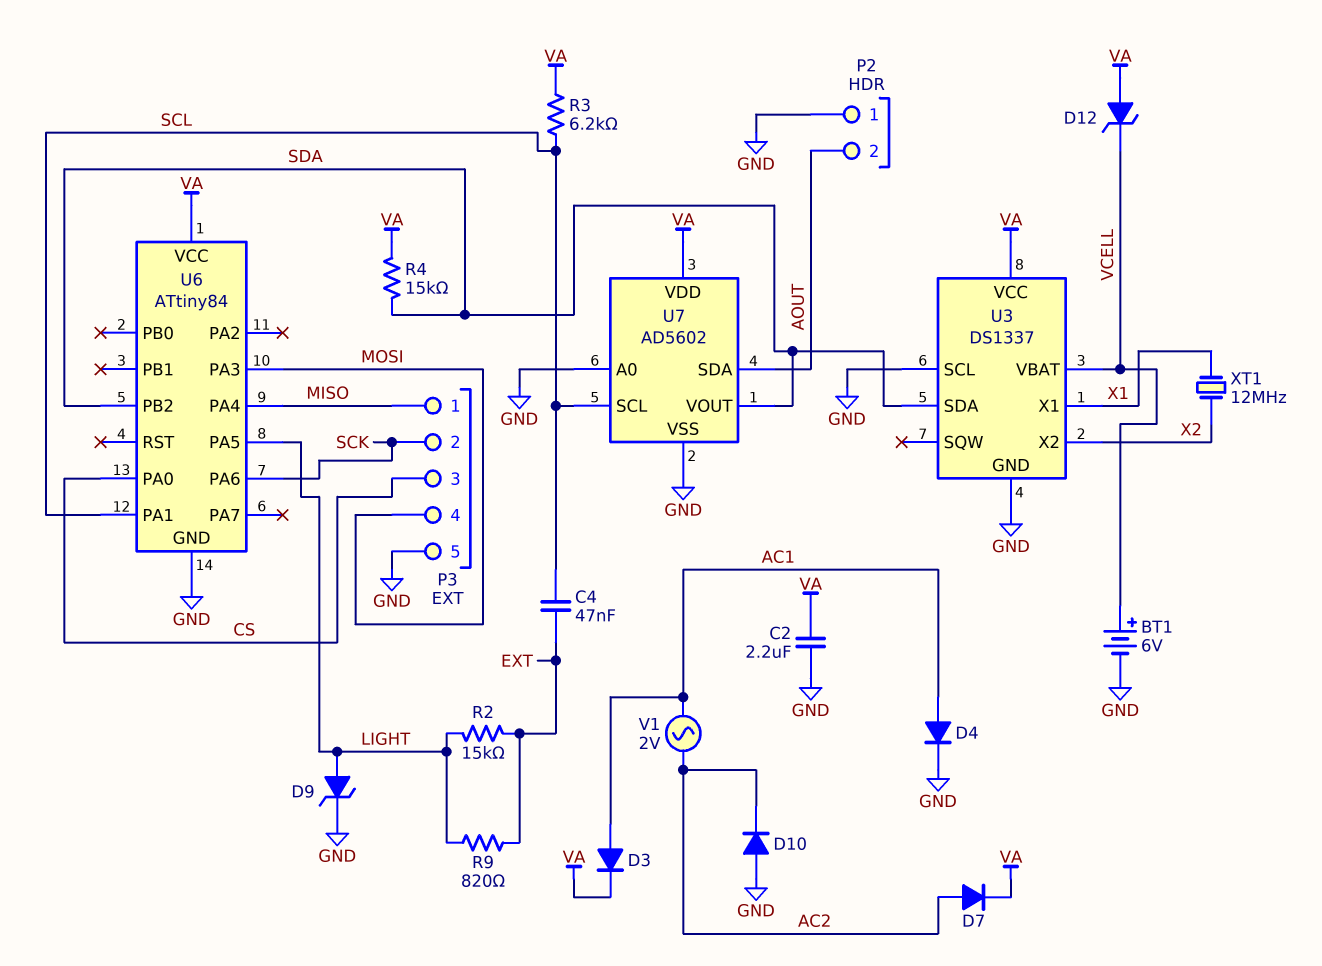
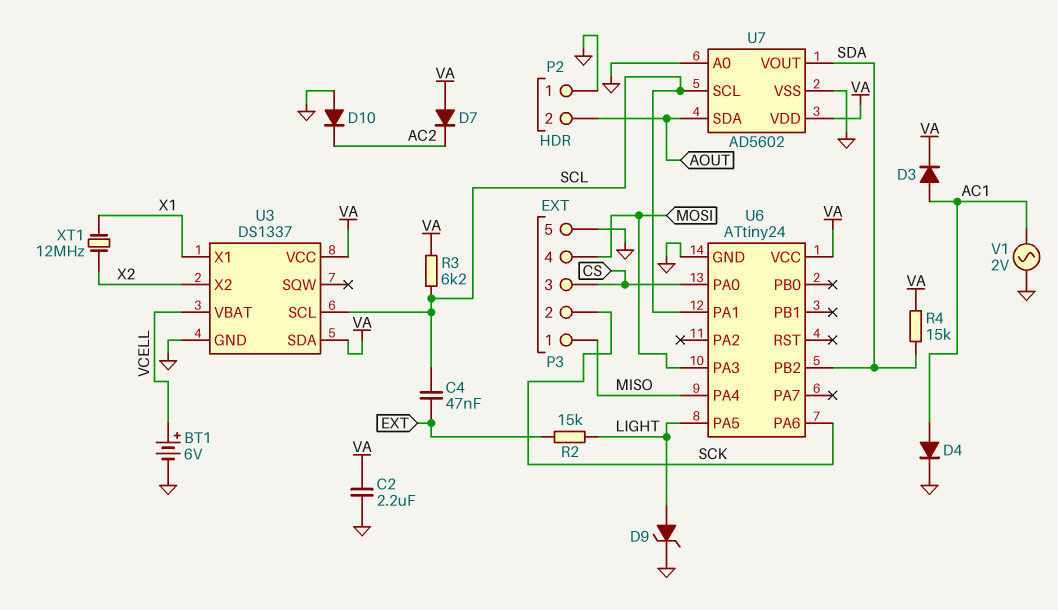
D7: diode (A AC2, K VA) -> diode (A VA, K AC2)
D12: zener (A VA, K VCELL) -> none
R9: 820 (EXT, LIGHT) -> none
U3 pin SCL: GND -> SCL
U3 pin SDA: SDA -> VA
U6: ATtiny84 -> ATtiny24
V1: AC 2V (AC1, AC2) -> AC 2V (AC1, GND)

